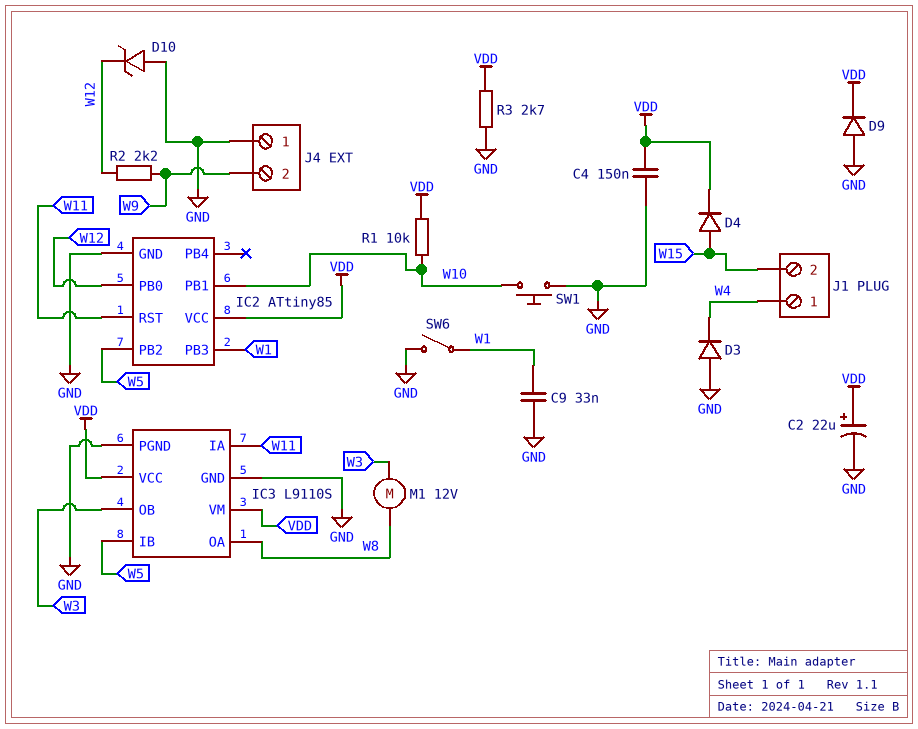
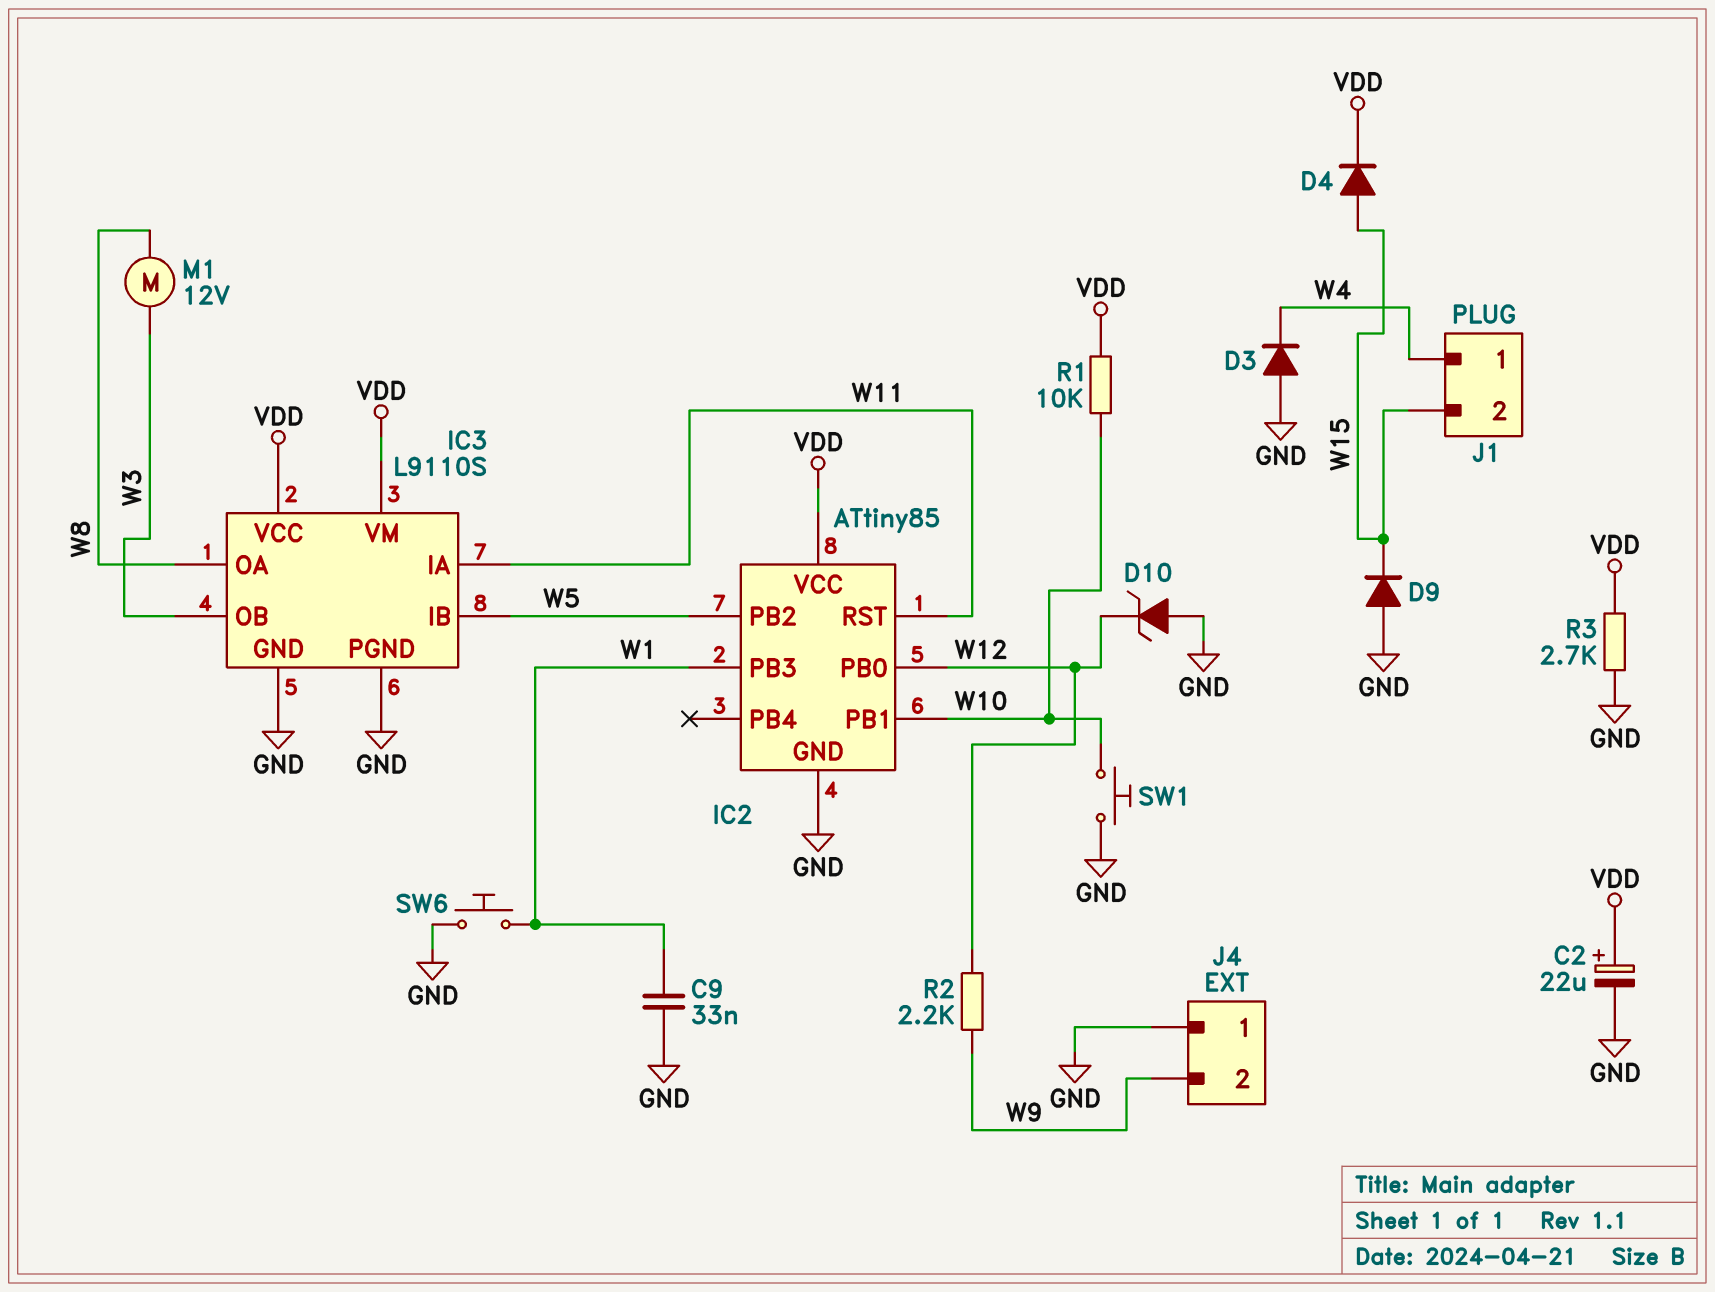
C4: 150nF (GND, VDD) -> none
D9: diode (A GND, K VDD) -> diode (A GND, K W15)
SW6: switch (GND, W1) -> button (GND, W1)

